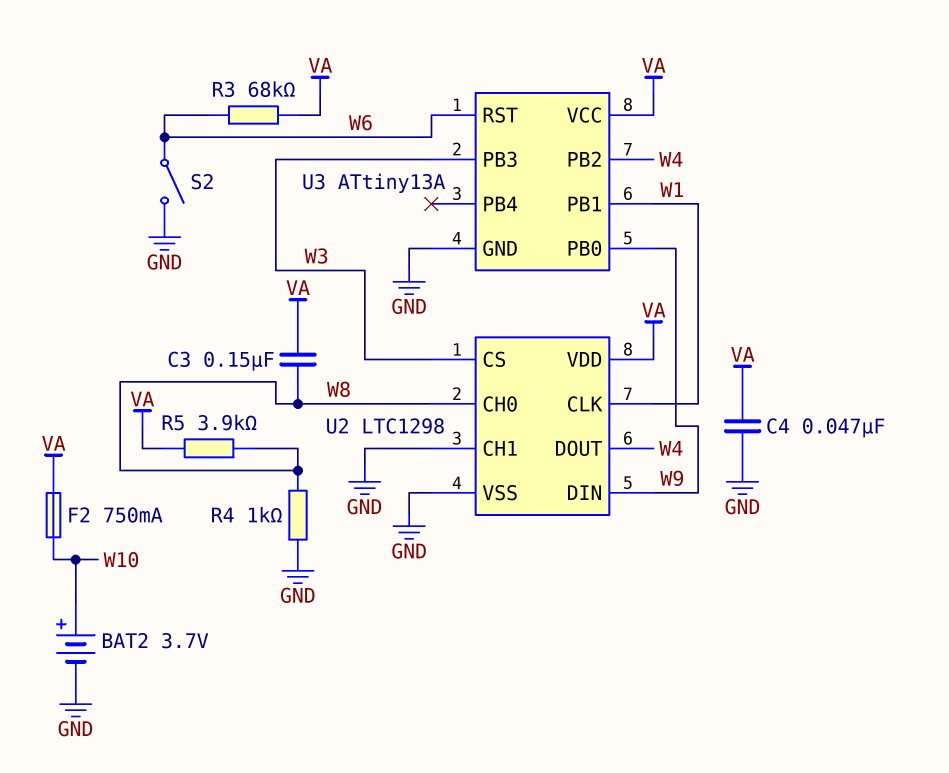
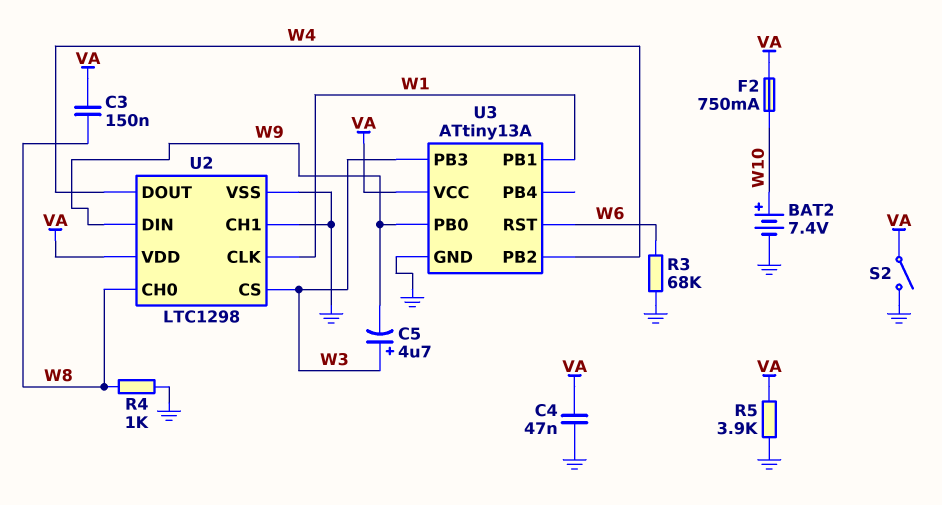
BAT2: 3.7V (plus W10, minus GND) -> 7.4V (plus W10, minus GND)
C5: none -> 4.7uF (plus W3, minus W9)
R3: 68k (VA, W6) -> 68k (GND, W6)
R5: 3.9k (VA, W8) -> 3.9k (GND, VA)
S2: switch (GND, W6) -> switch (GND, VA)

